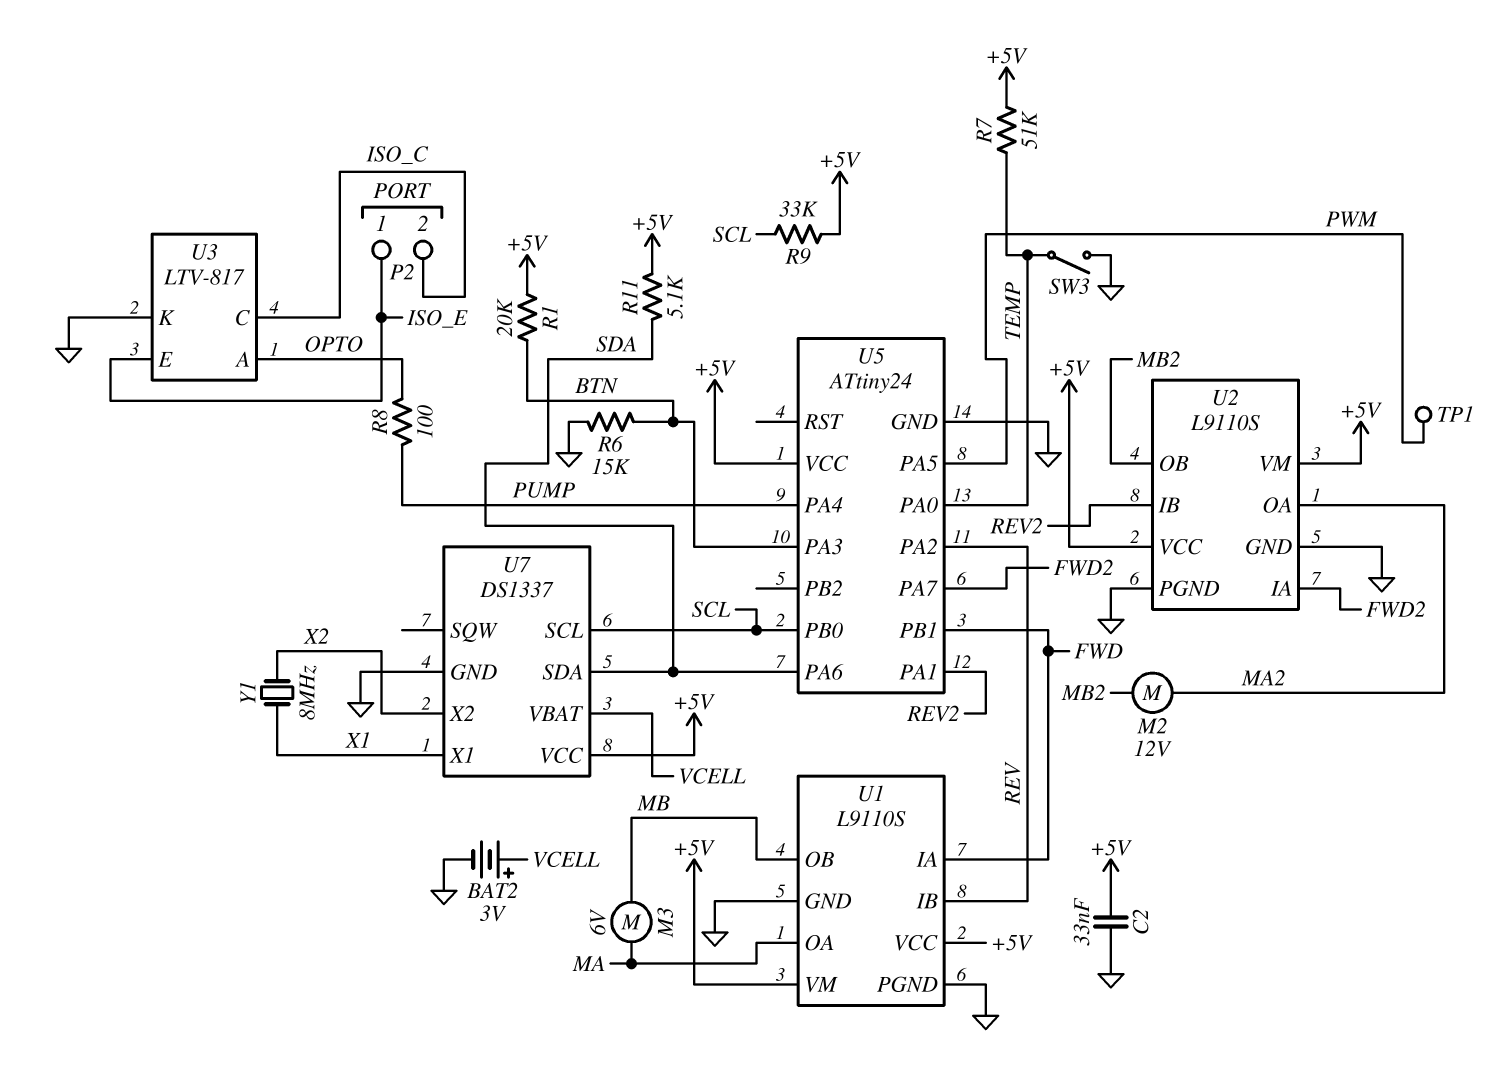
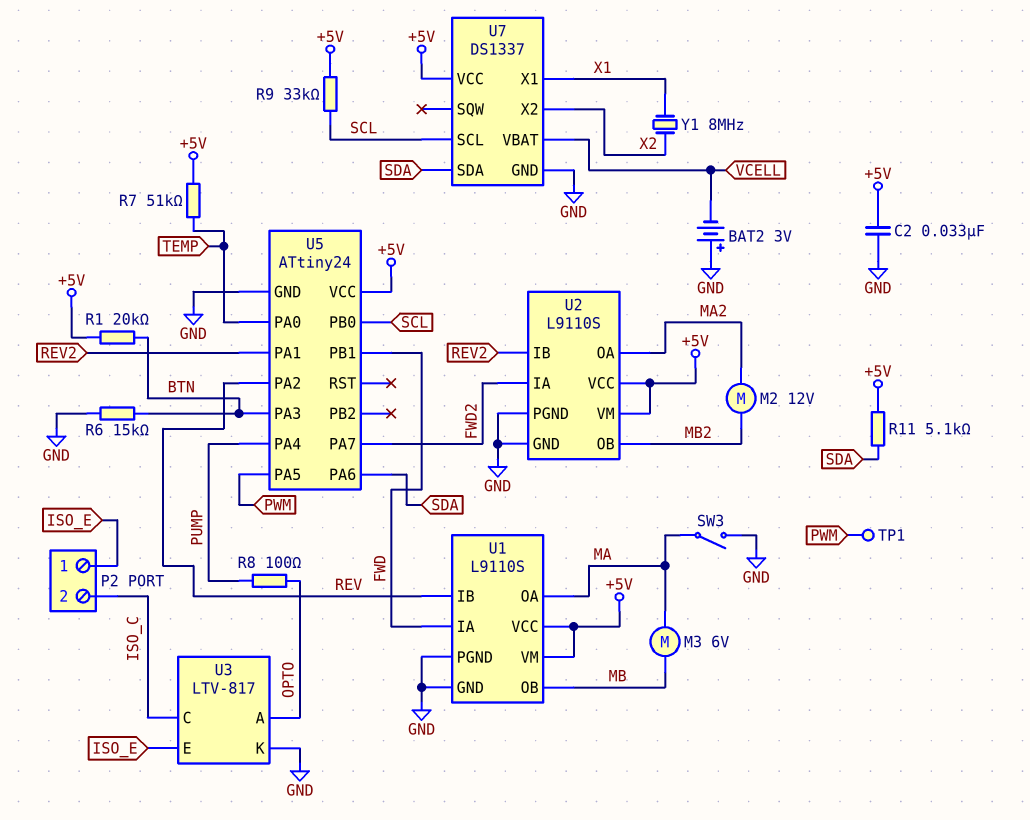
BAT2: 3V (plus VCELL, minus GND) -> 3V (plus GND, minus VCELL)
SW3: switch (GND, TEMP) -> switch (GND, MA)

